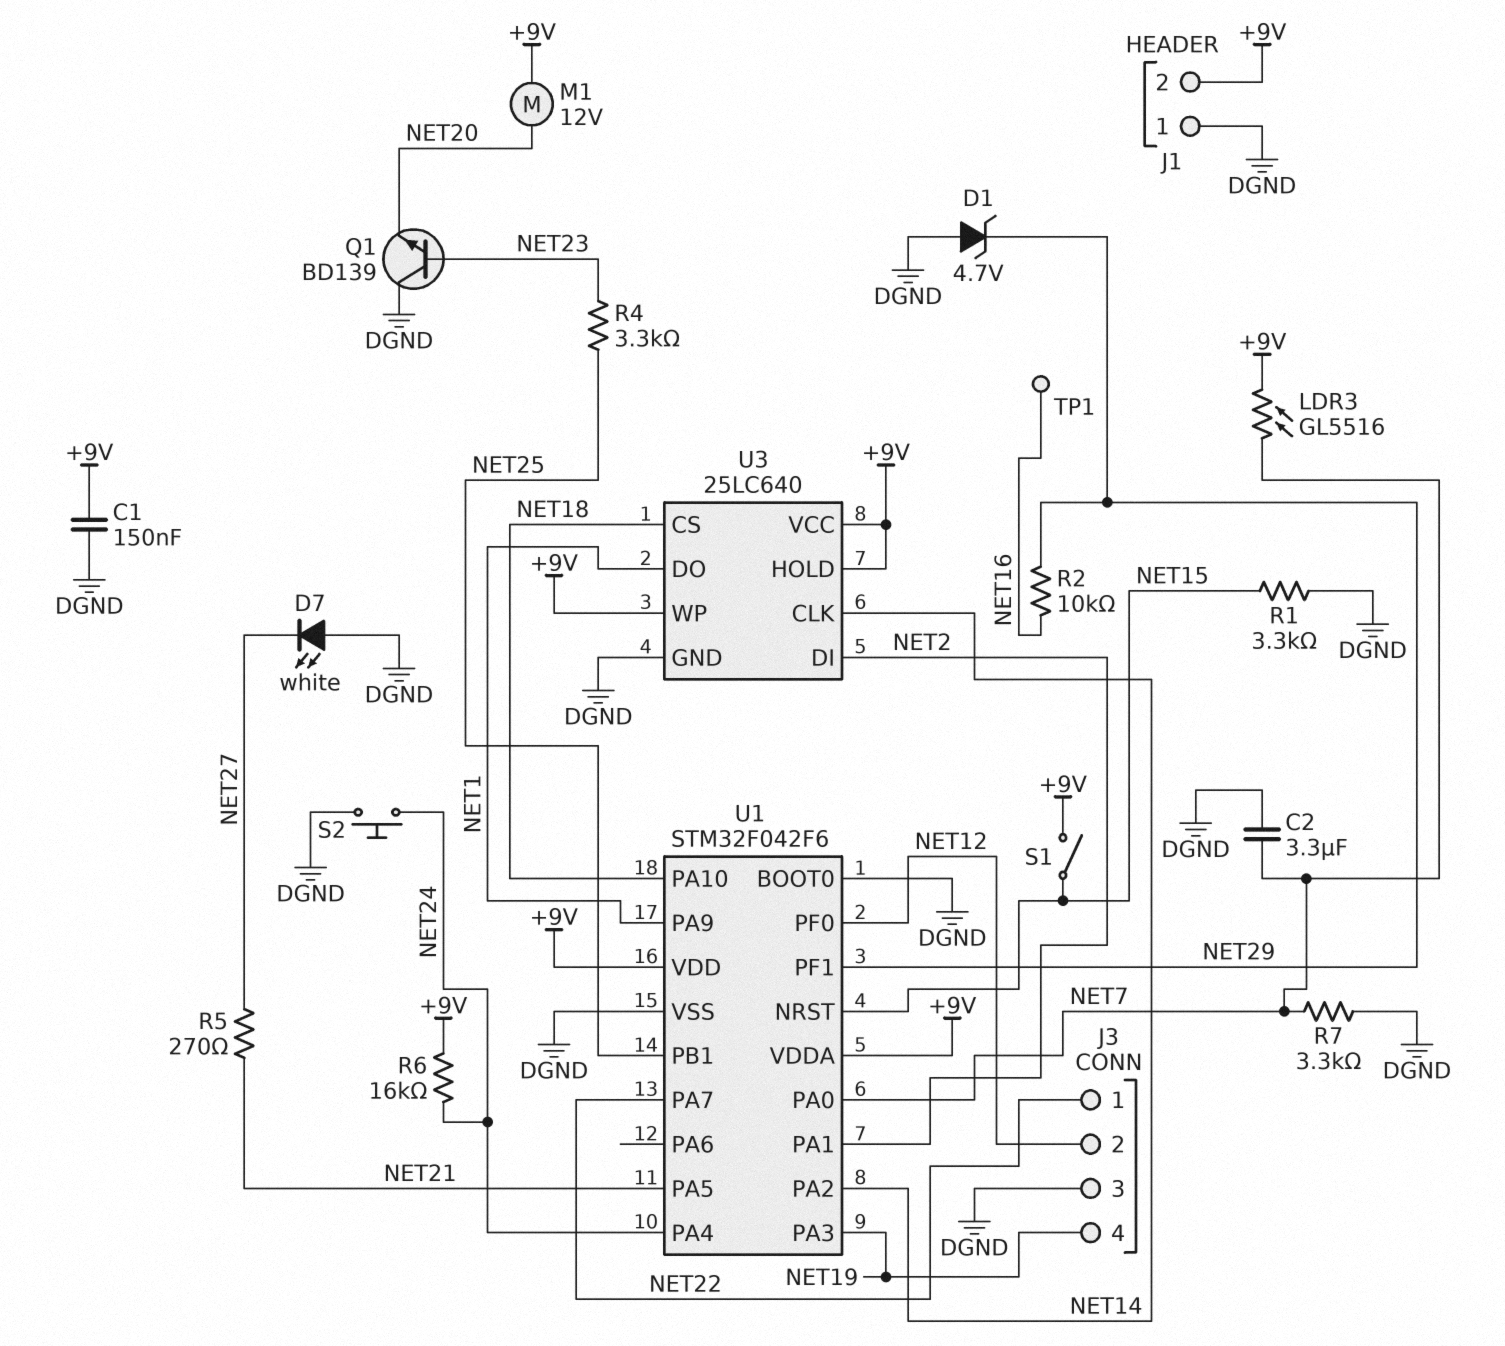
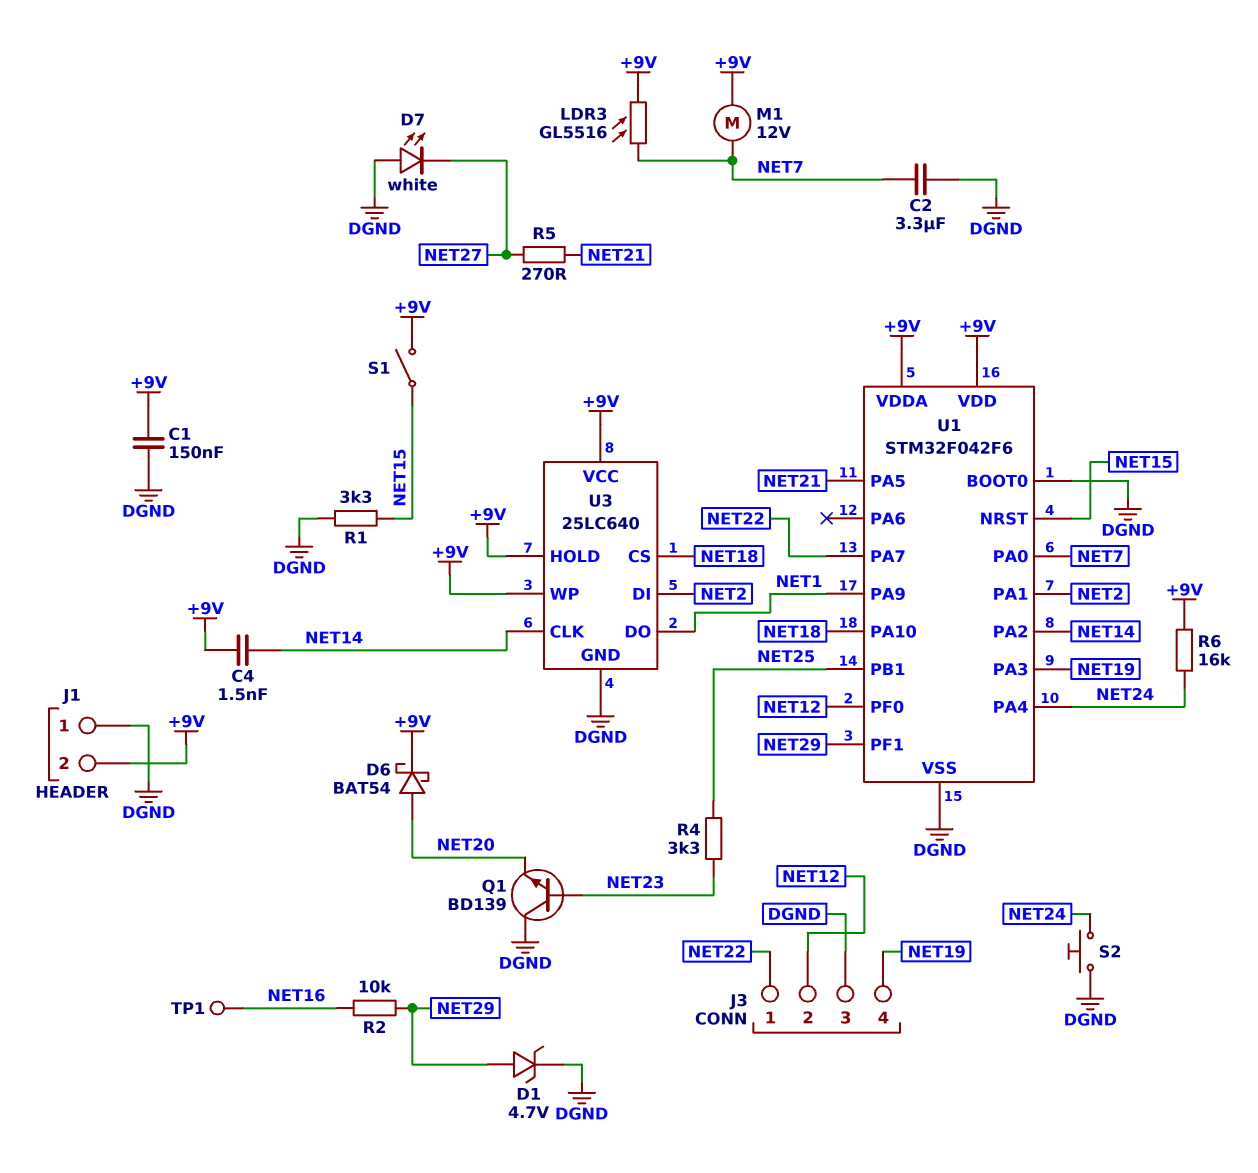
C4: none -> 1.5nF (+9V, NET14)
D1: zener 4.7V (A DGND, K NET29) -> zener 4.7V (A NET29, K DGND)
D6: none -> schottky BAT54 (A NET20, K +9V)
M1: motor 12V (+9V, NET20) -> motor 12V (+9V, NET7)
R7: 3.3k (DGND, NET7) -> none

